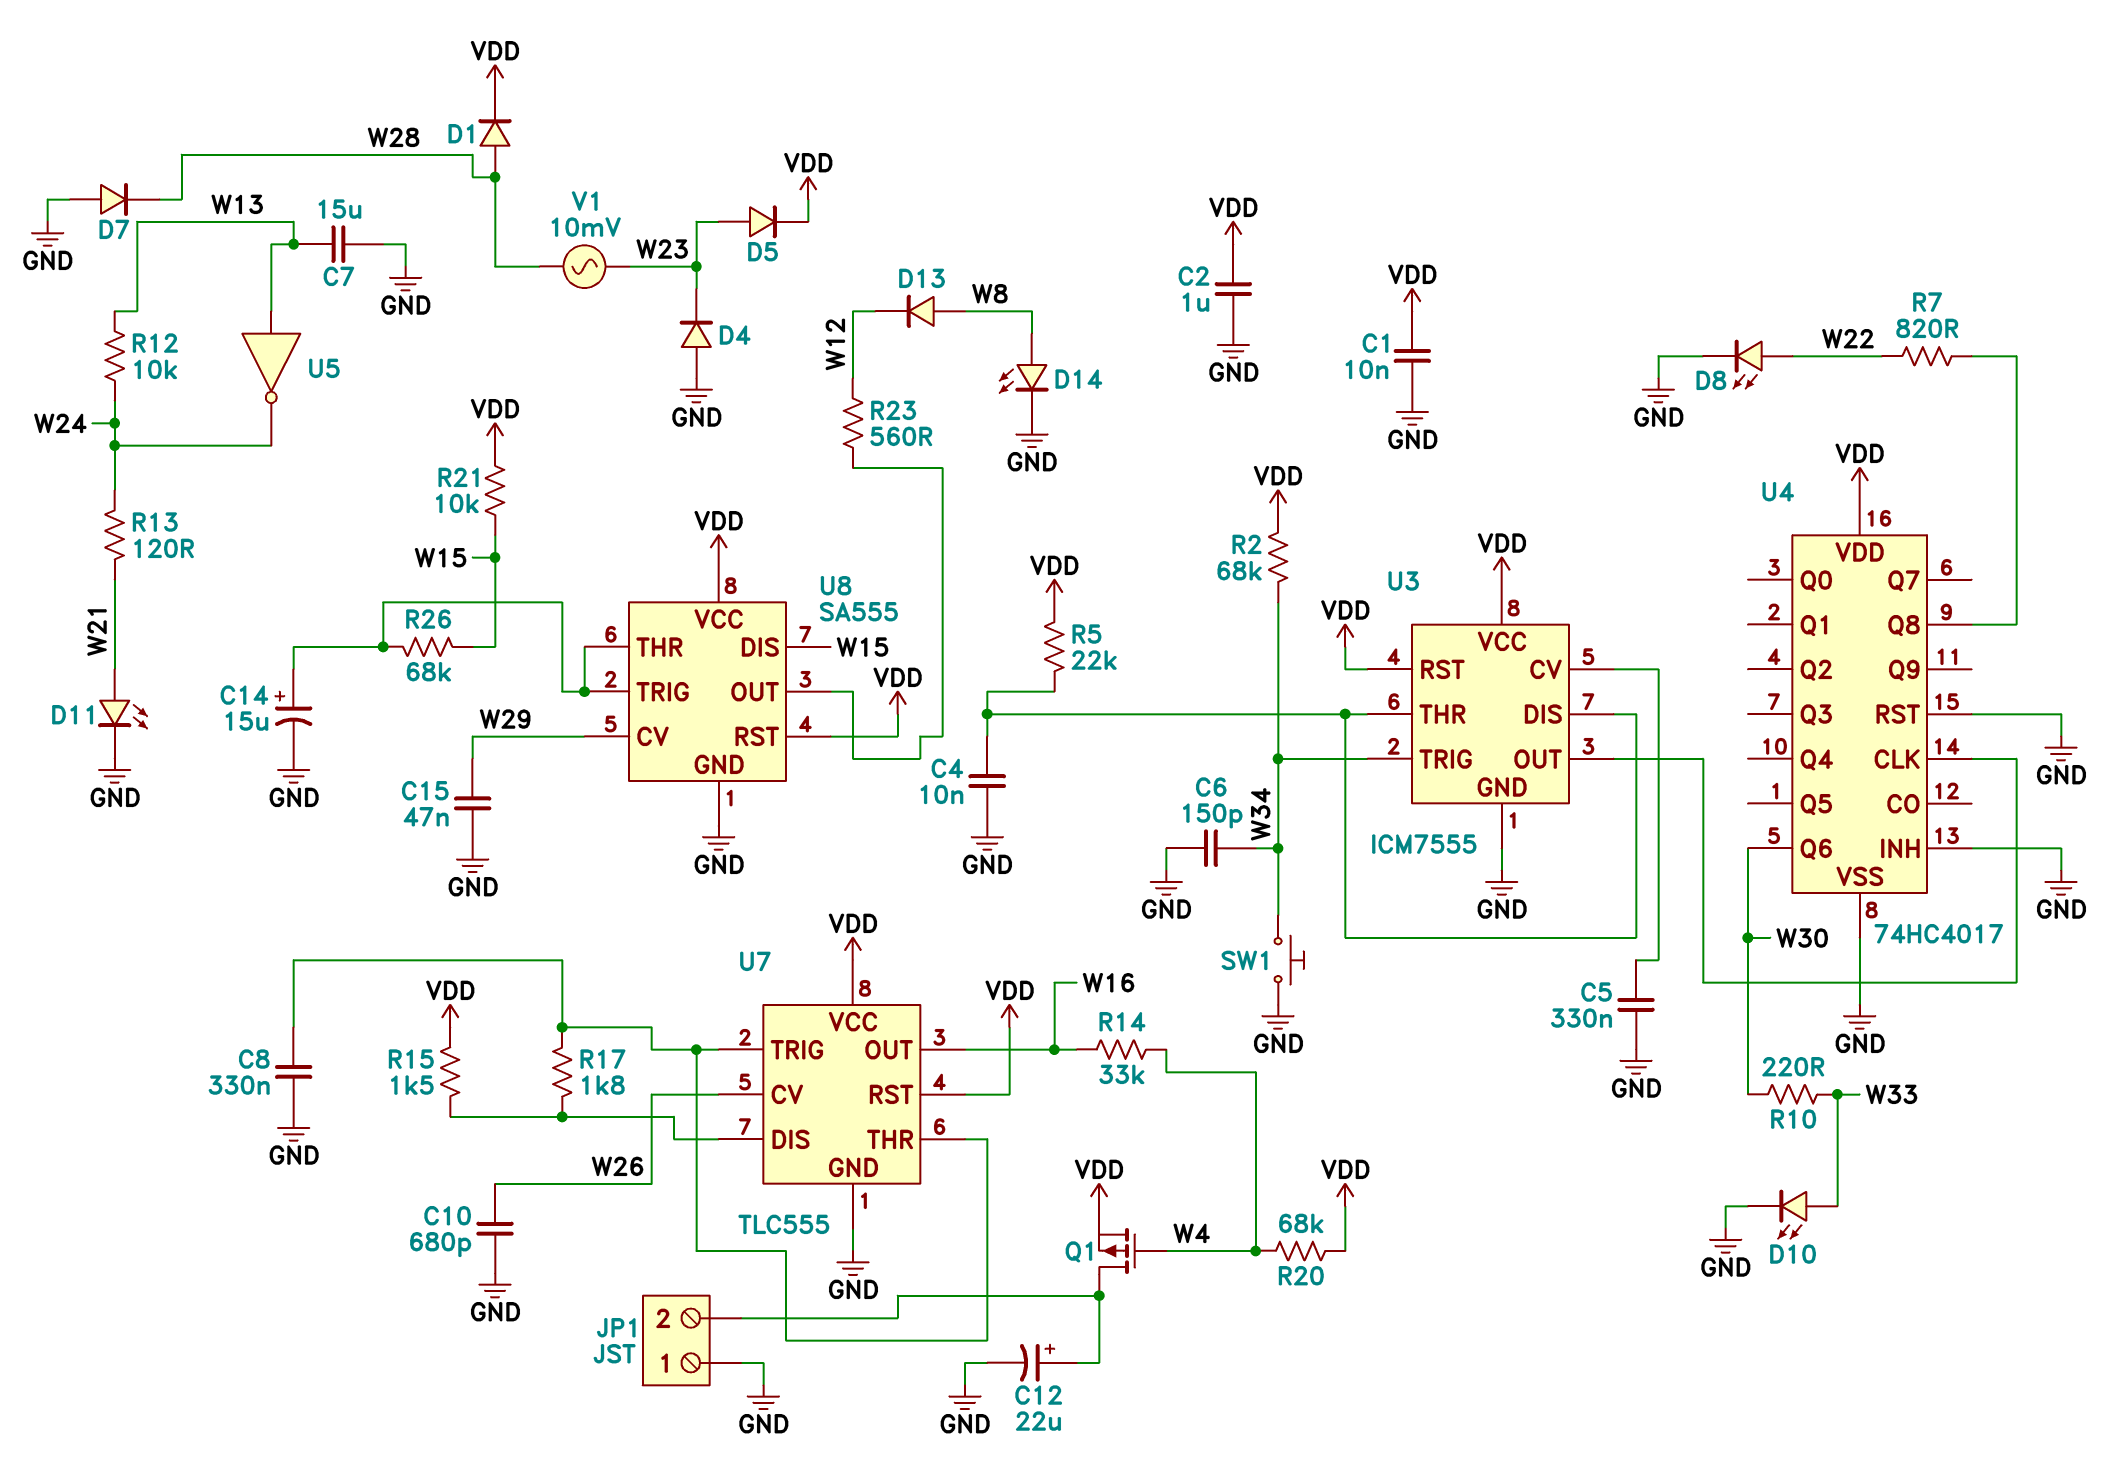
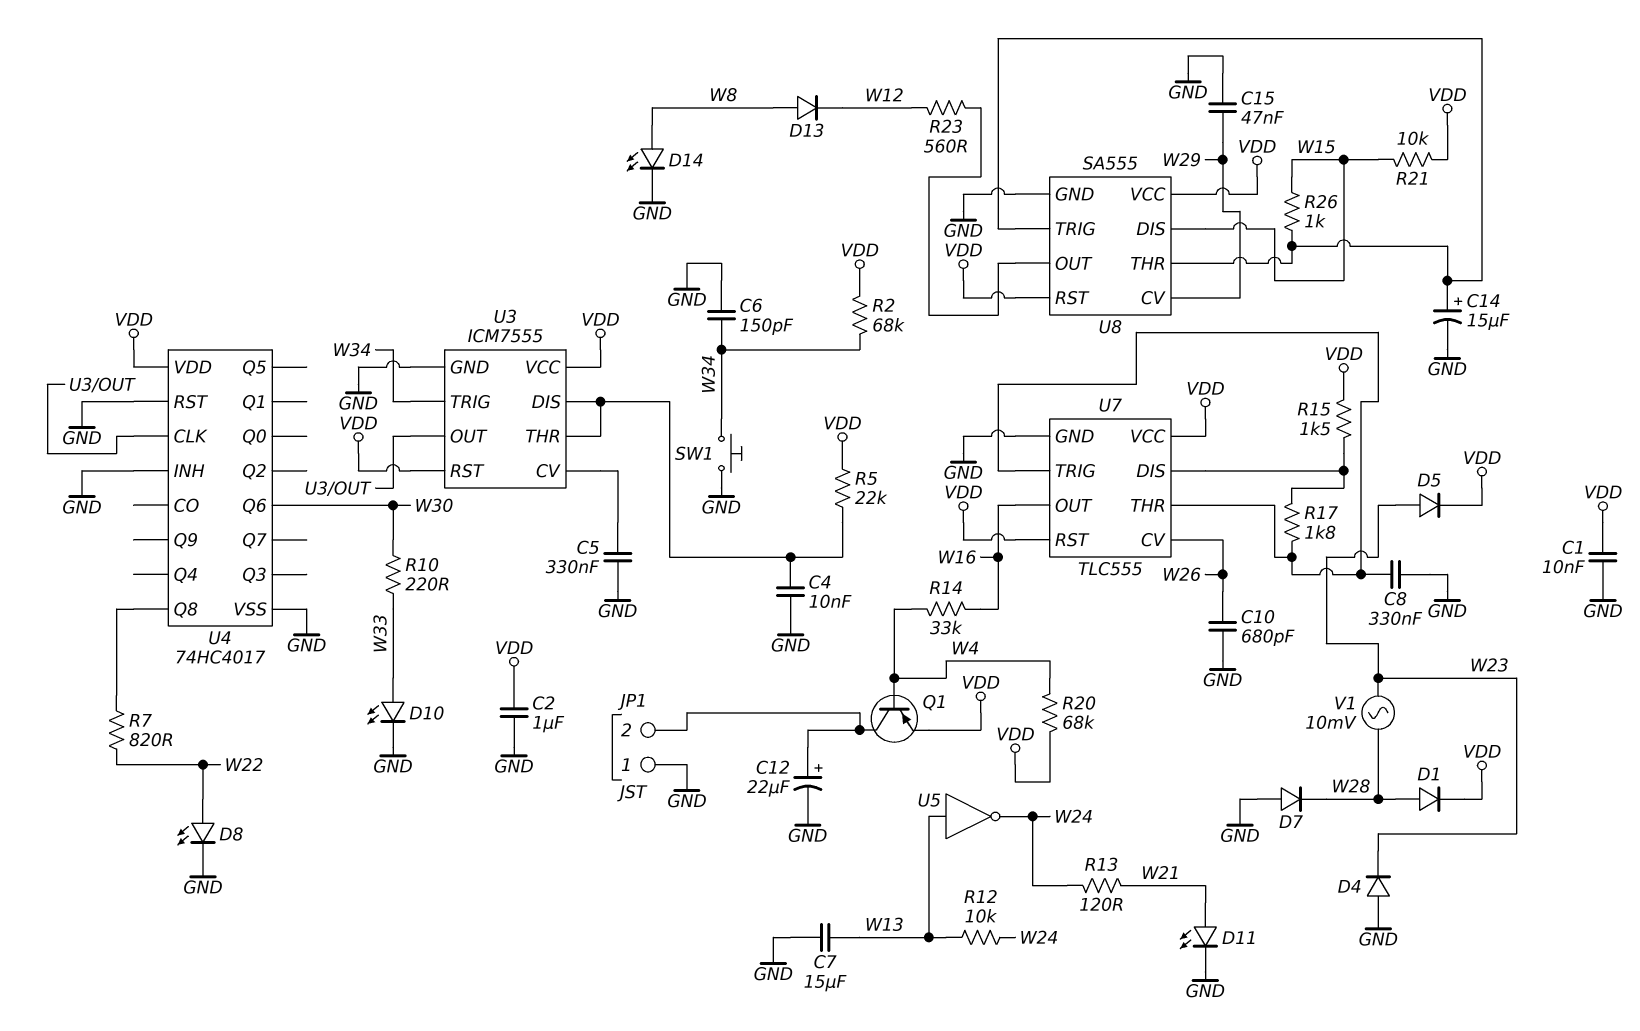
Q1: PMOS (G W4, D JP1/2, S VDD) -> PNP (B W4, C JP1/2, E VDD)
R26: 68k (U8/THR, W15) -> 1k (U8/THR, W15)

